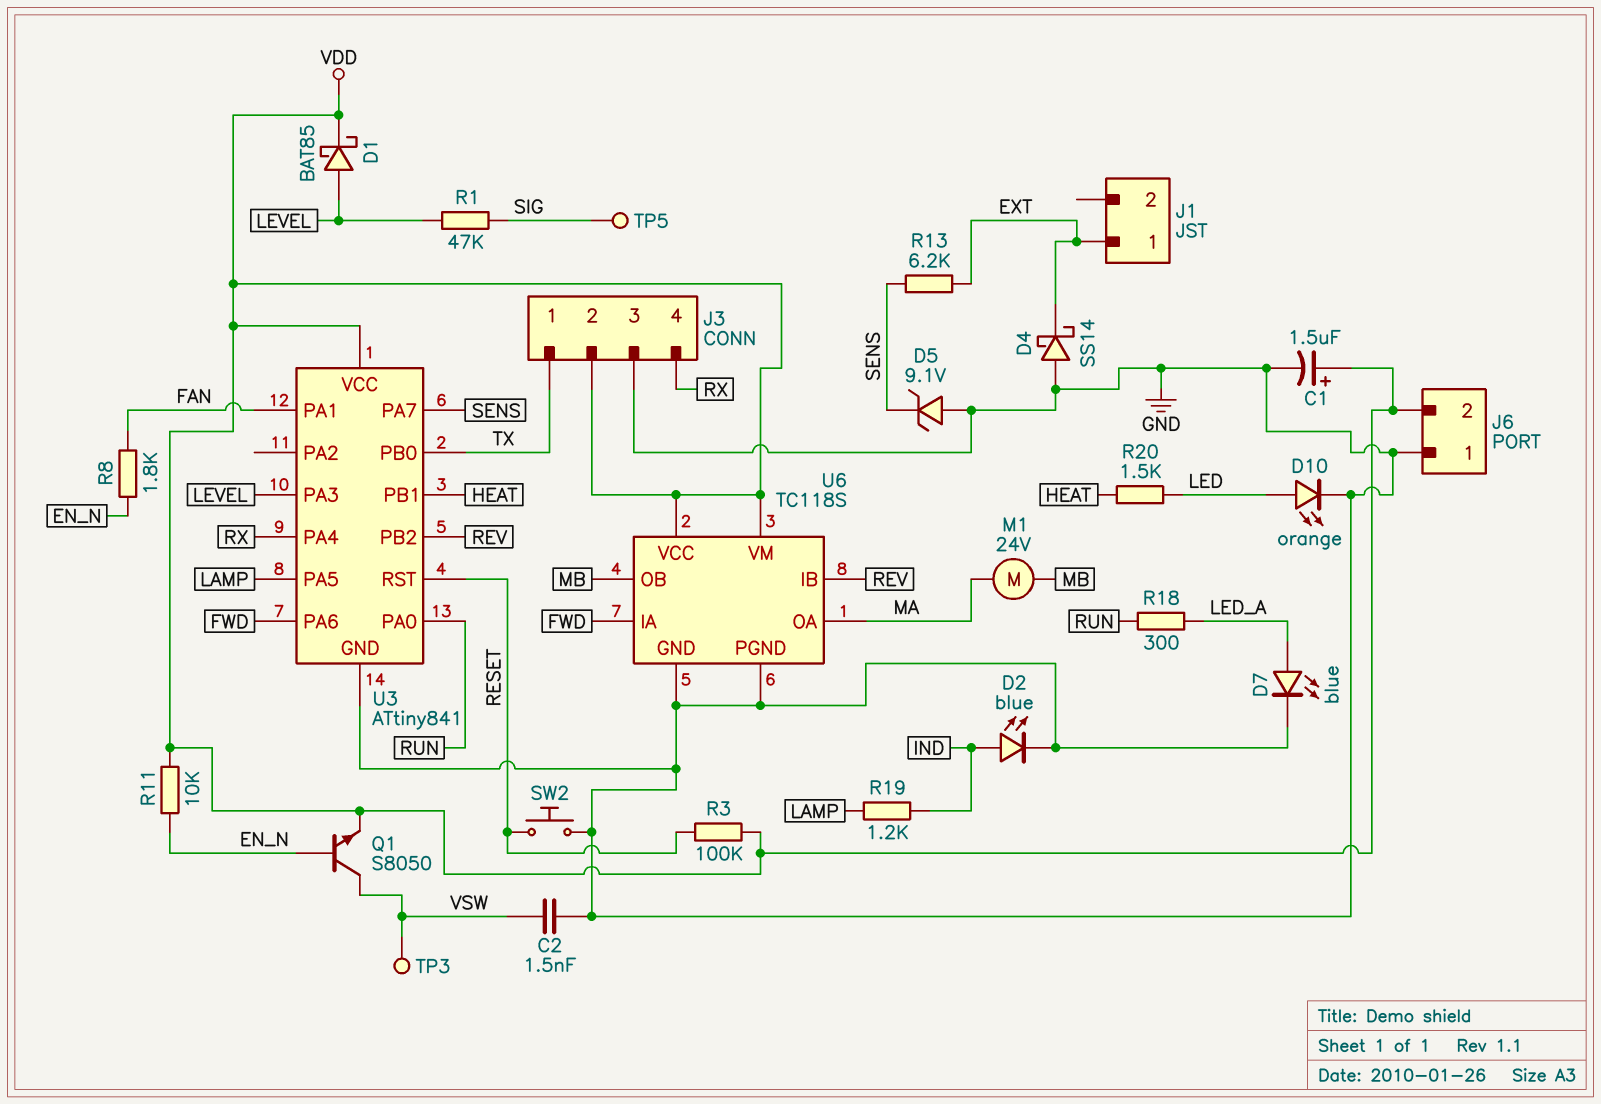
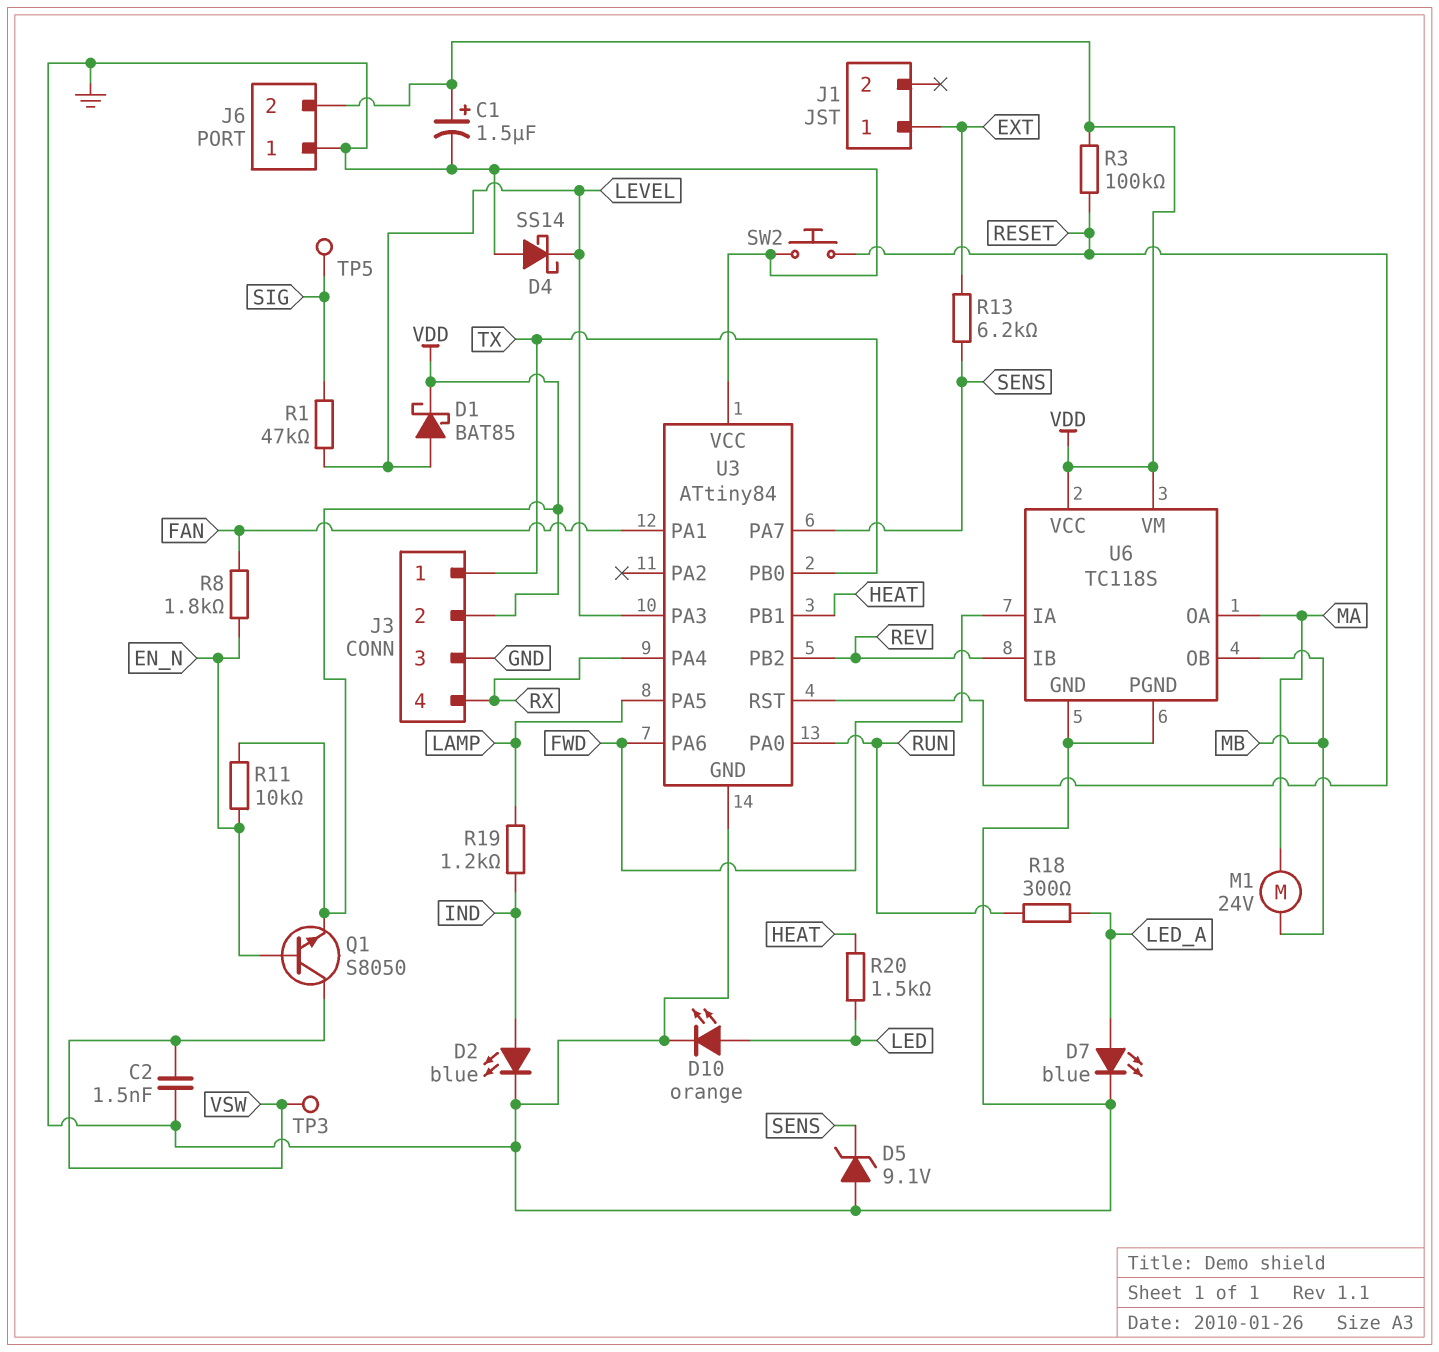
D4: schottky SS14 (A GND, K EXT) -> schottky SS14 (A GND, K LEVEL)
U3: ATtiny841 -> ATtiny84
U3 pin VCC: VDD -> GND

